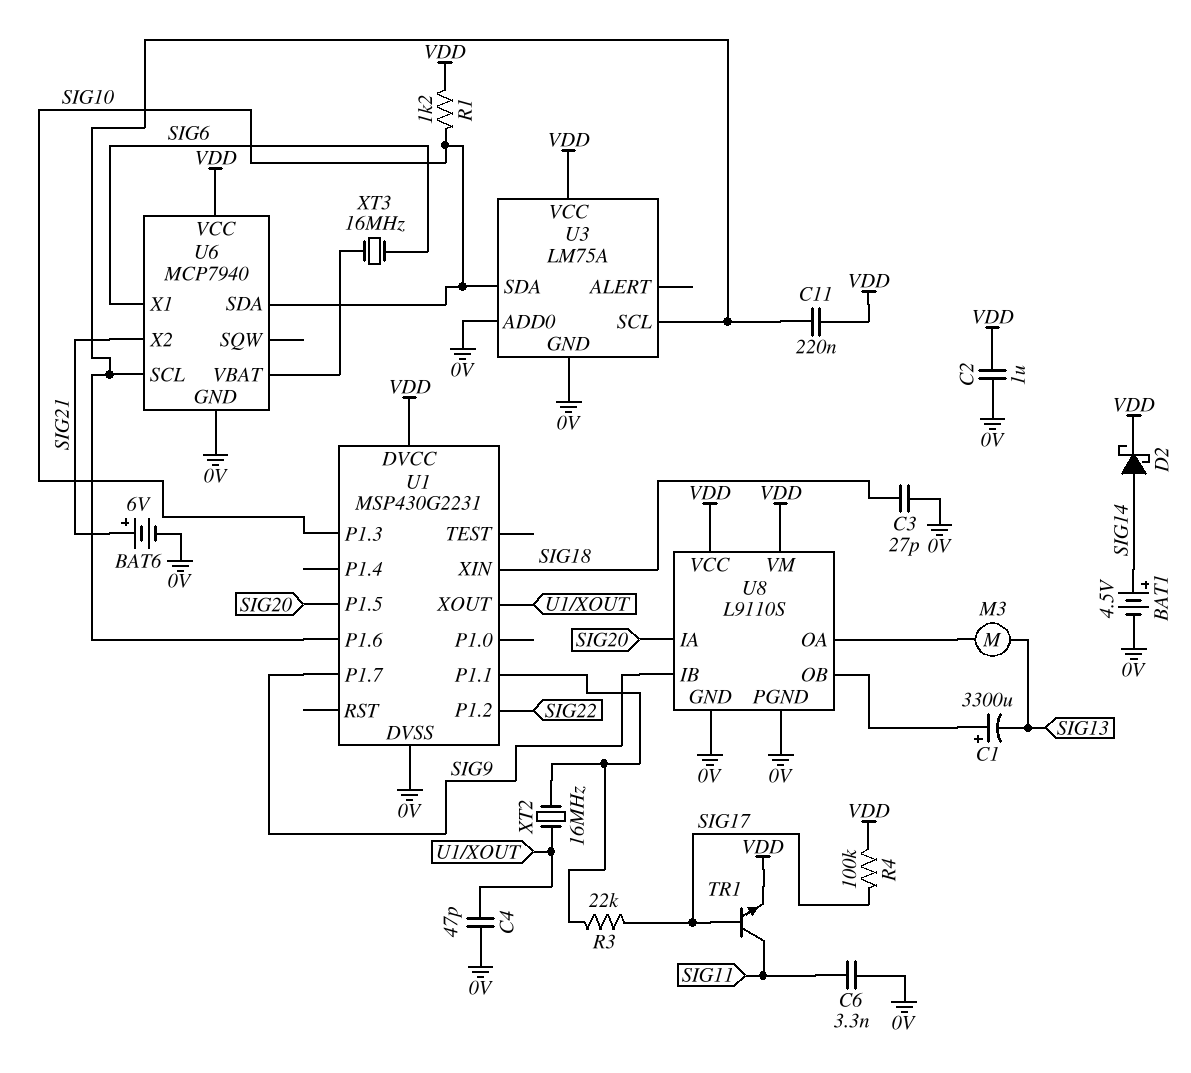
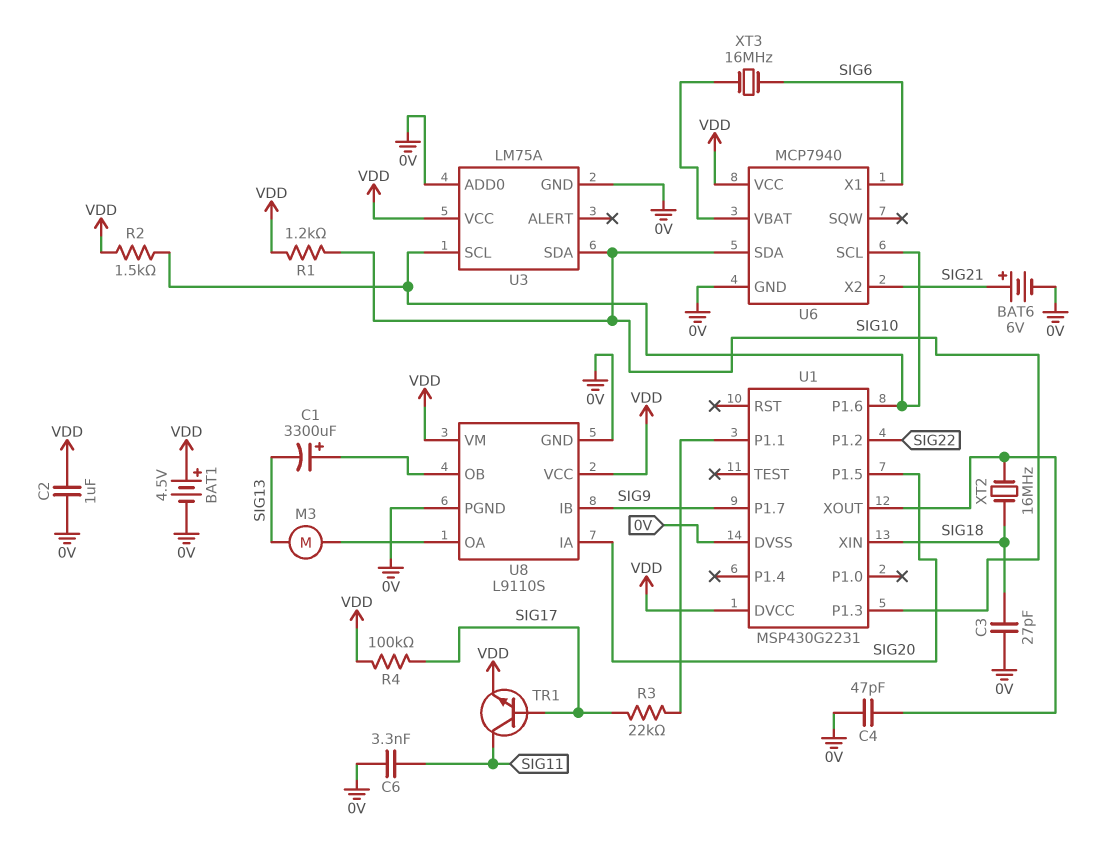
BAT1: 4.5V (plus SIG14, minus 0V) -> 4.5V (plus VDD, minus 0V)
C11: 220nF (U1/P1.6, VDD) -> none
D2: schottky (A SIG14, K VDD) -> none
R2: none -> 1.5k (U1/P1.6, VDD)
XT2: 16MHz (U1/P1.1, U1/XOUT) -> 16MHz (SIG18, U1/XOUT)

